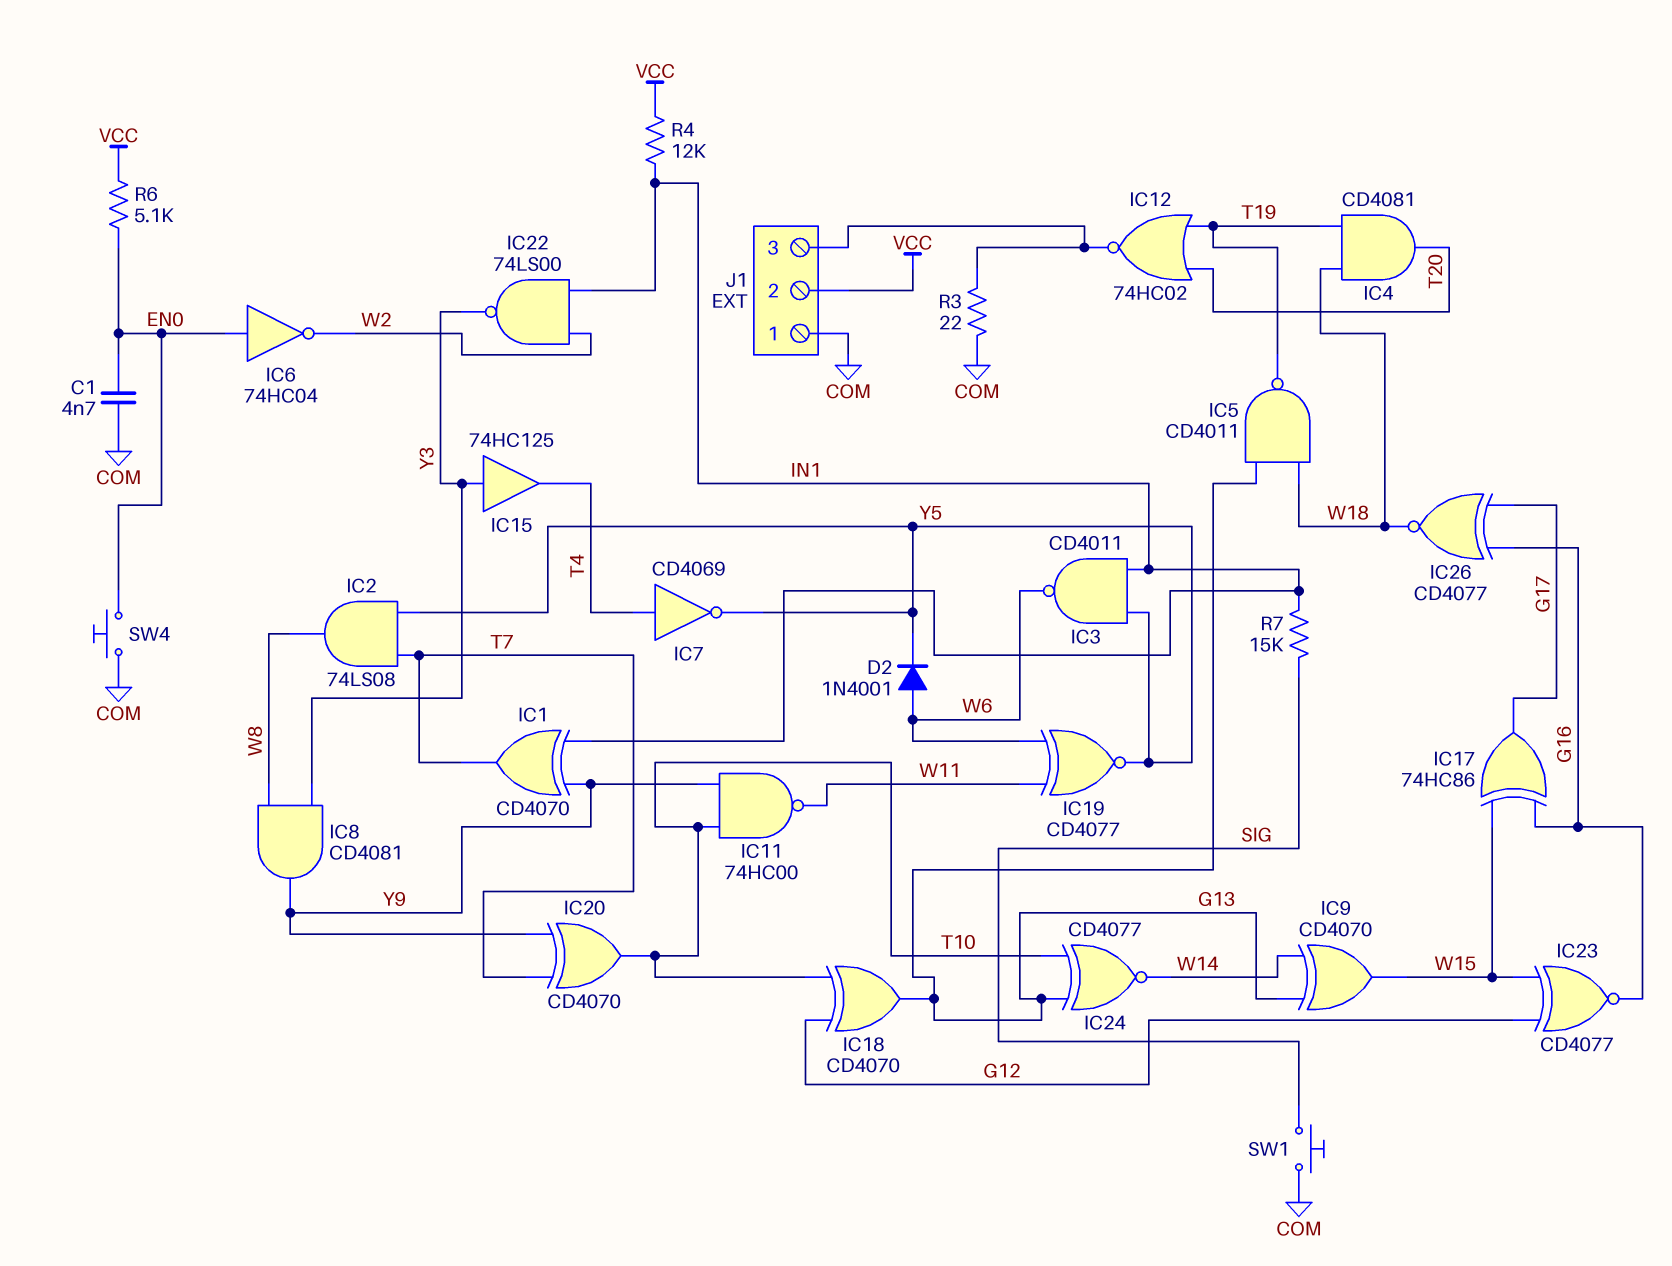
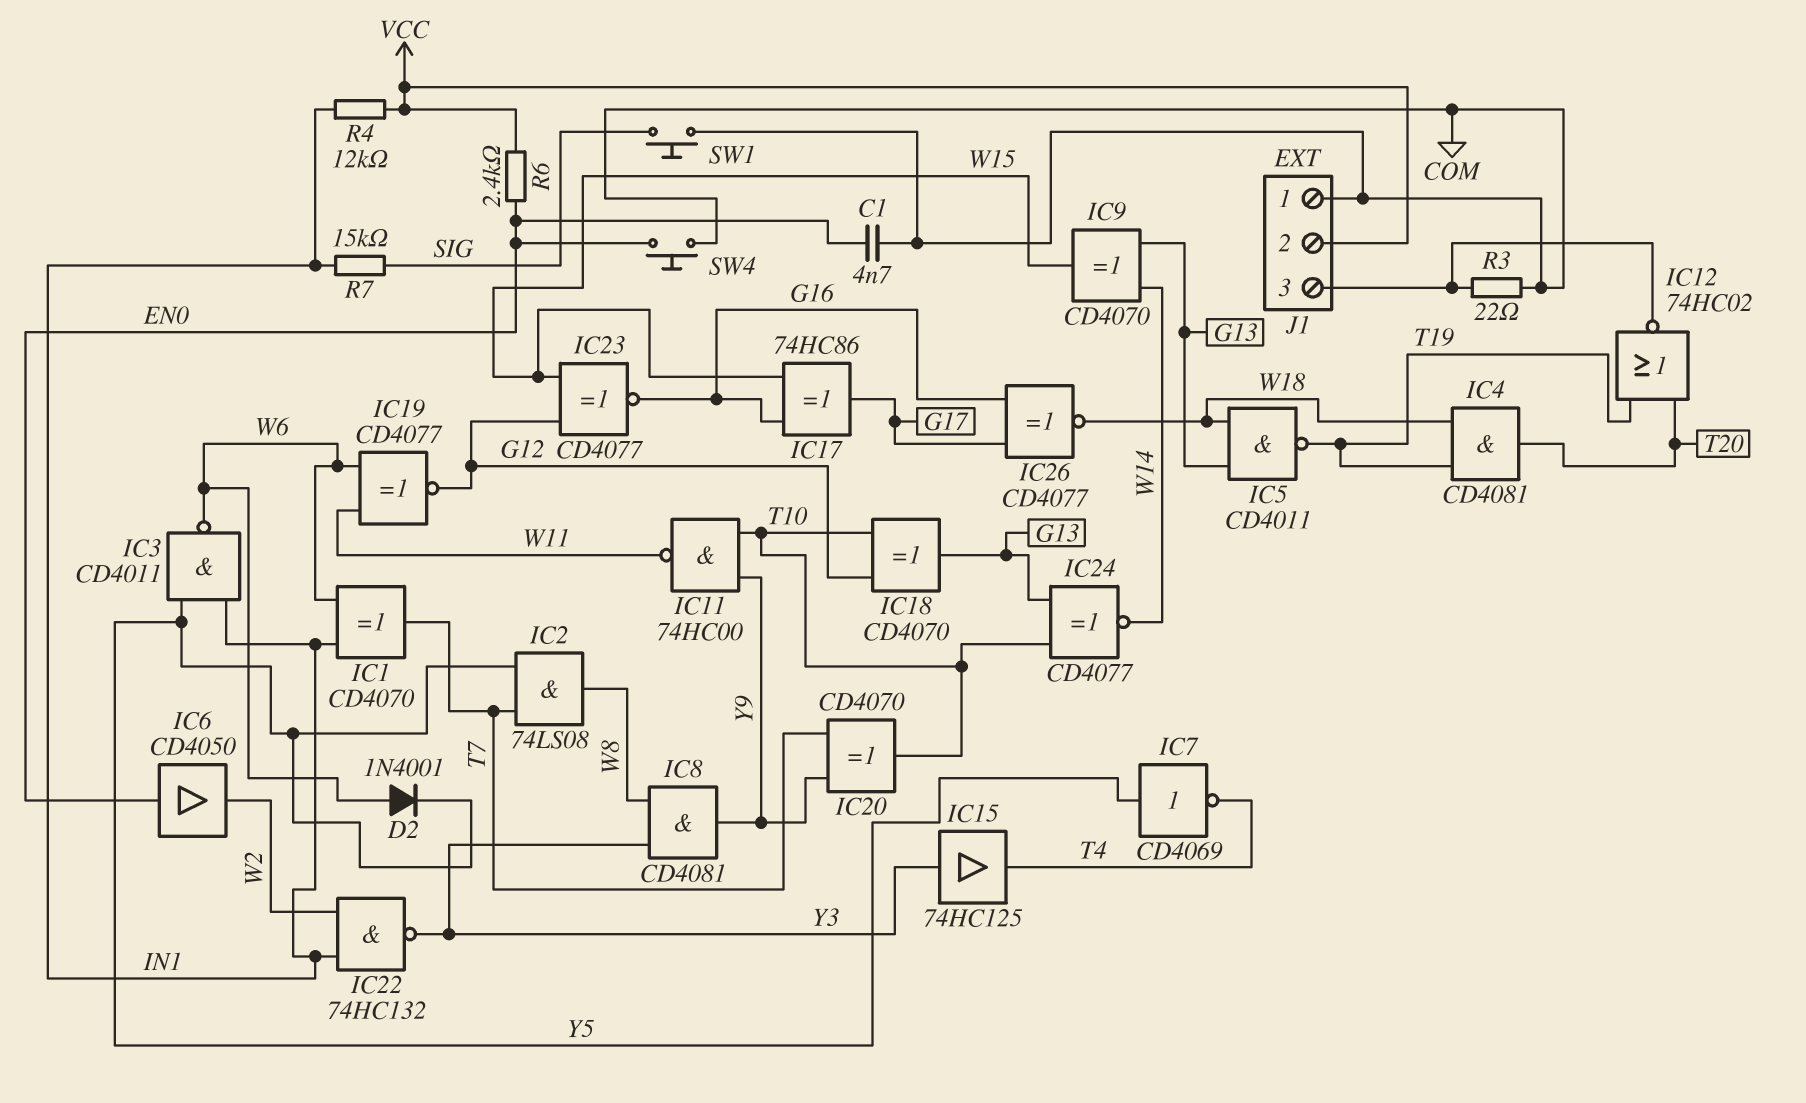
IC1: XOR CD4070 (in IN1, in Y9, out T7) -> XOR CD4070 (in IN1, in W6, out T7)
IC6: NOT 74HC04 (in EN0, out W2) -> buffer CD4050 (in EN0, out W2)
IC7: NOT CD4069 (in T4, out Y5) -> NOT CD4069 (in Y5, out T4)
IC19: XNOR CD4077 (in W6, in W11, out Y5) -> XNOR CD4077 (in W6, in W11, out G12)
IC22: NAND 74LS00 (in IN1, in W2, out Y3) -> NAND 74HC132 (in IN1, in W2, out Y3)
R6: 5.1k (EN0, VCC) -> 2.4k (EN0, VCC)

